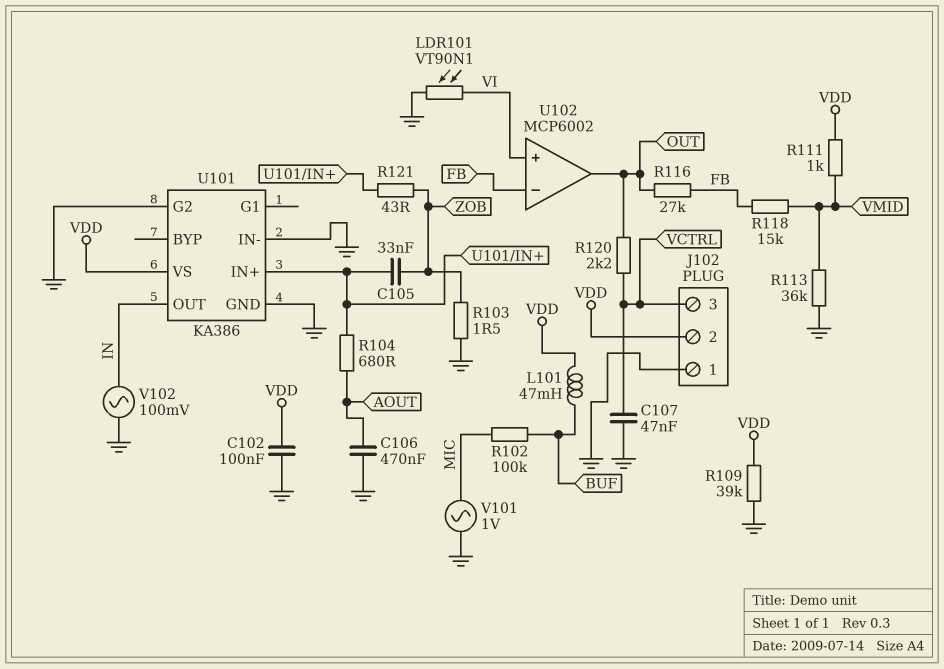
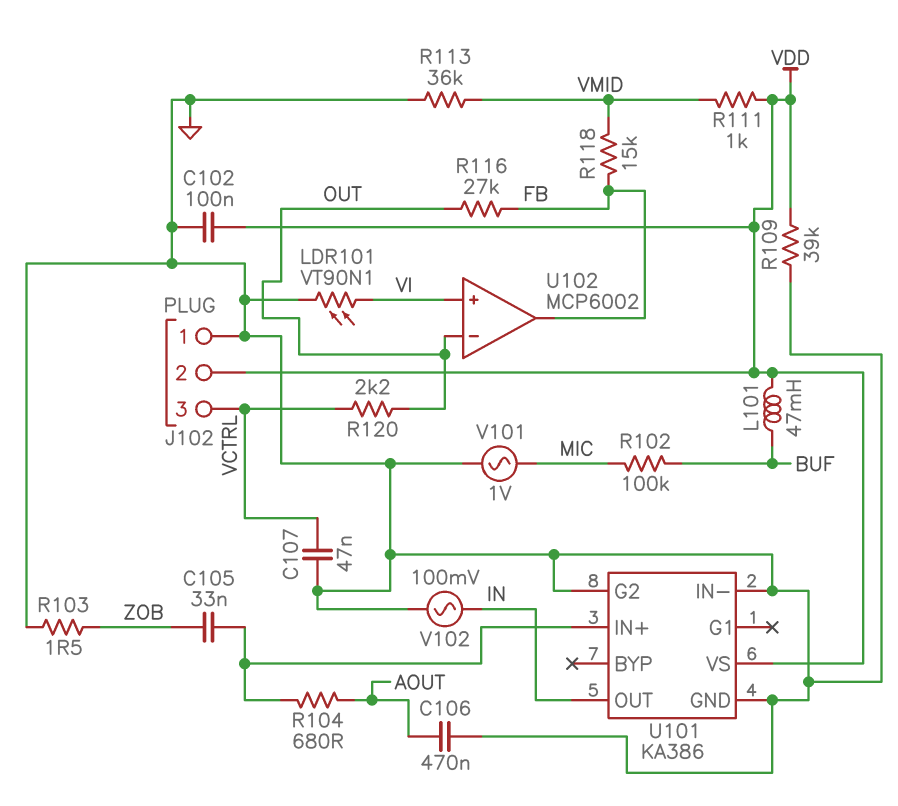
R121: 43 (U101/IN+, ZOB) -> none
U102 pin in-: FB -> OUT
U102 pin out: OUT -> FB

